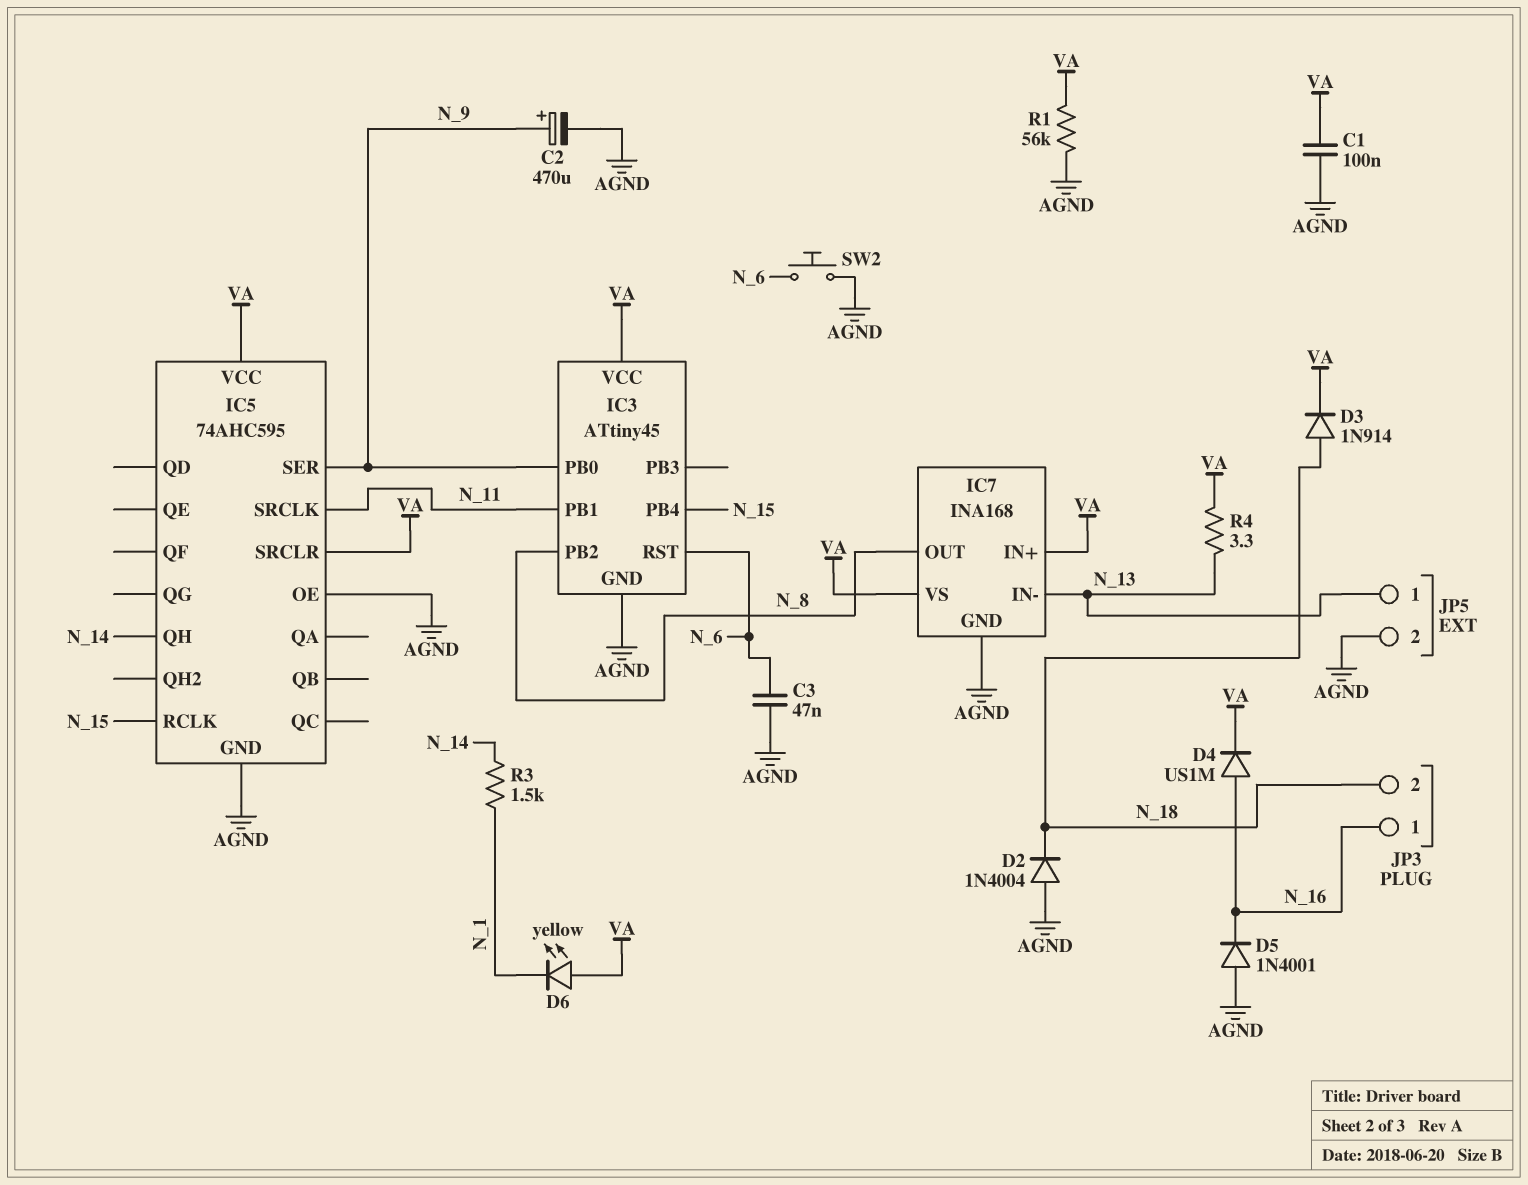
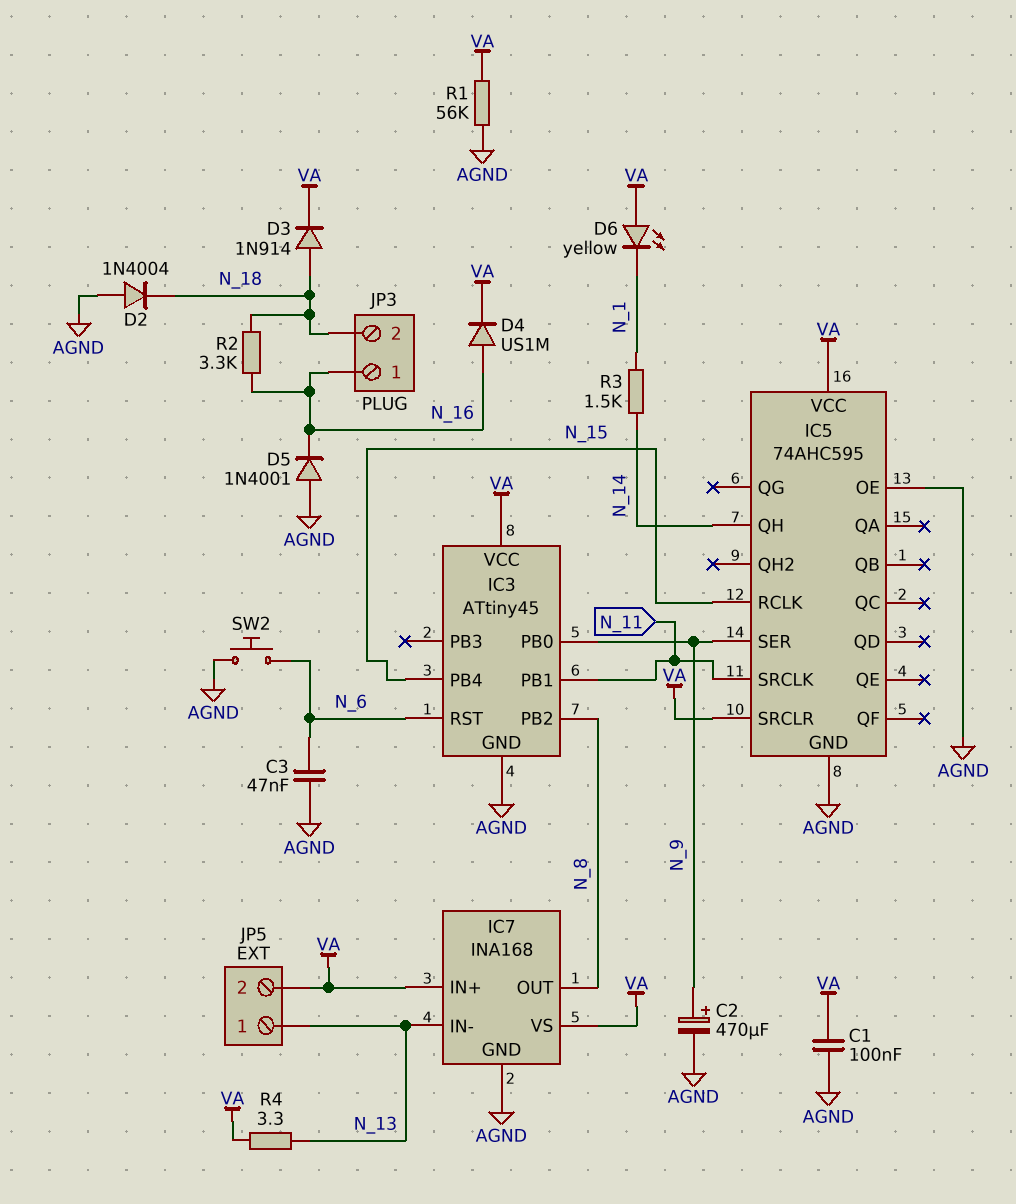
JP5 pin 2: AGND -> VA
R2: none -> 3.3k (N_16, N_18)

